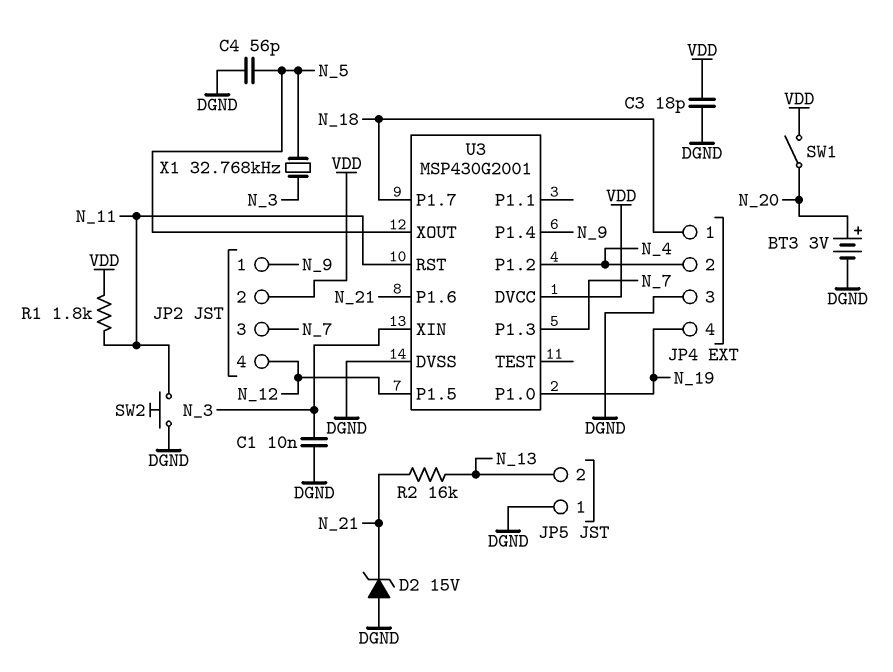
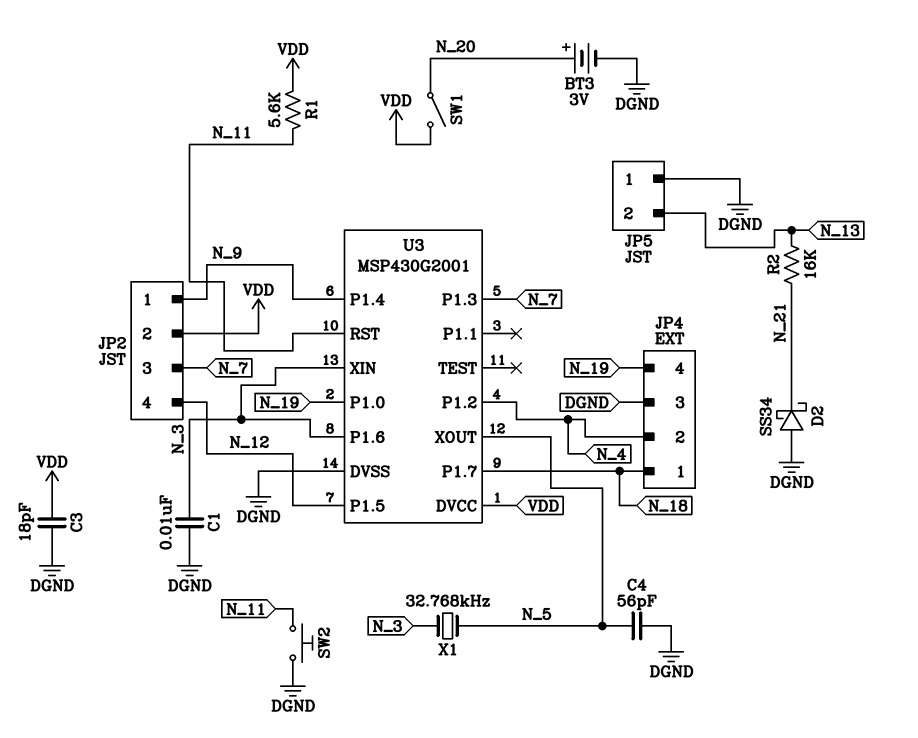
D2: zener 15V (A DGND, K N_21) -> schottky SS34 (A DGND, K N_21)
R1: 1.8k (N_11, VDD) -> 5.6k (N_11, VDD)
U3 pin P1.6: N_21 -> N_3

